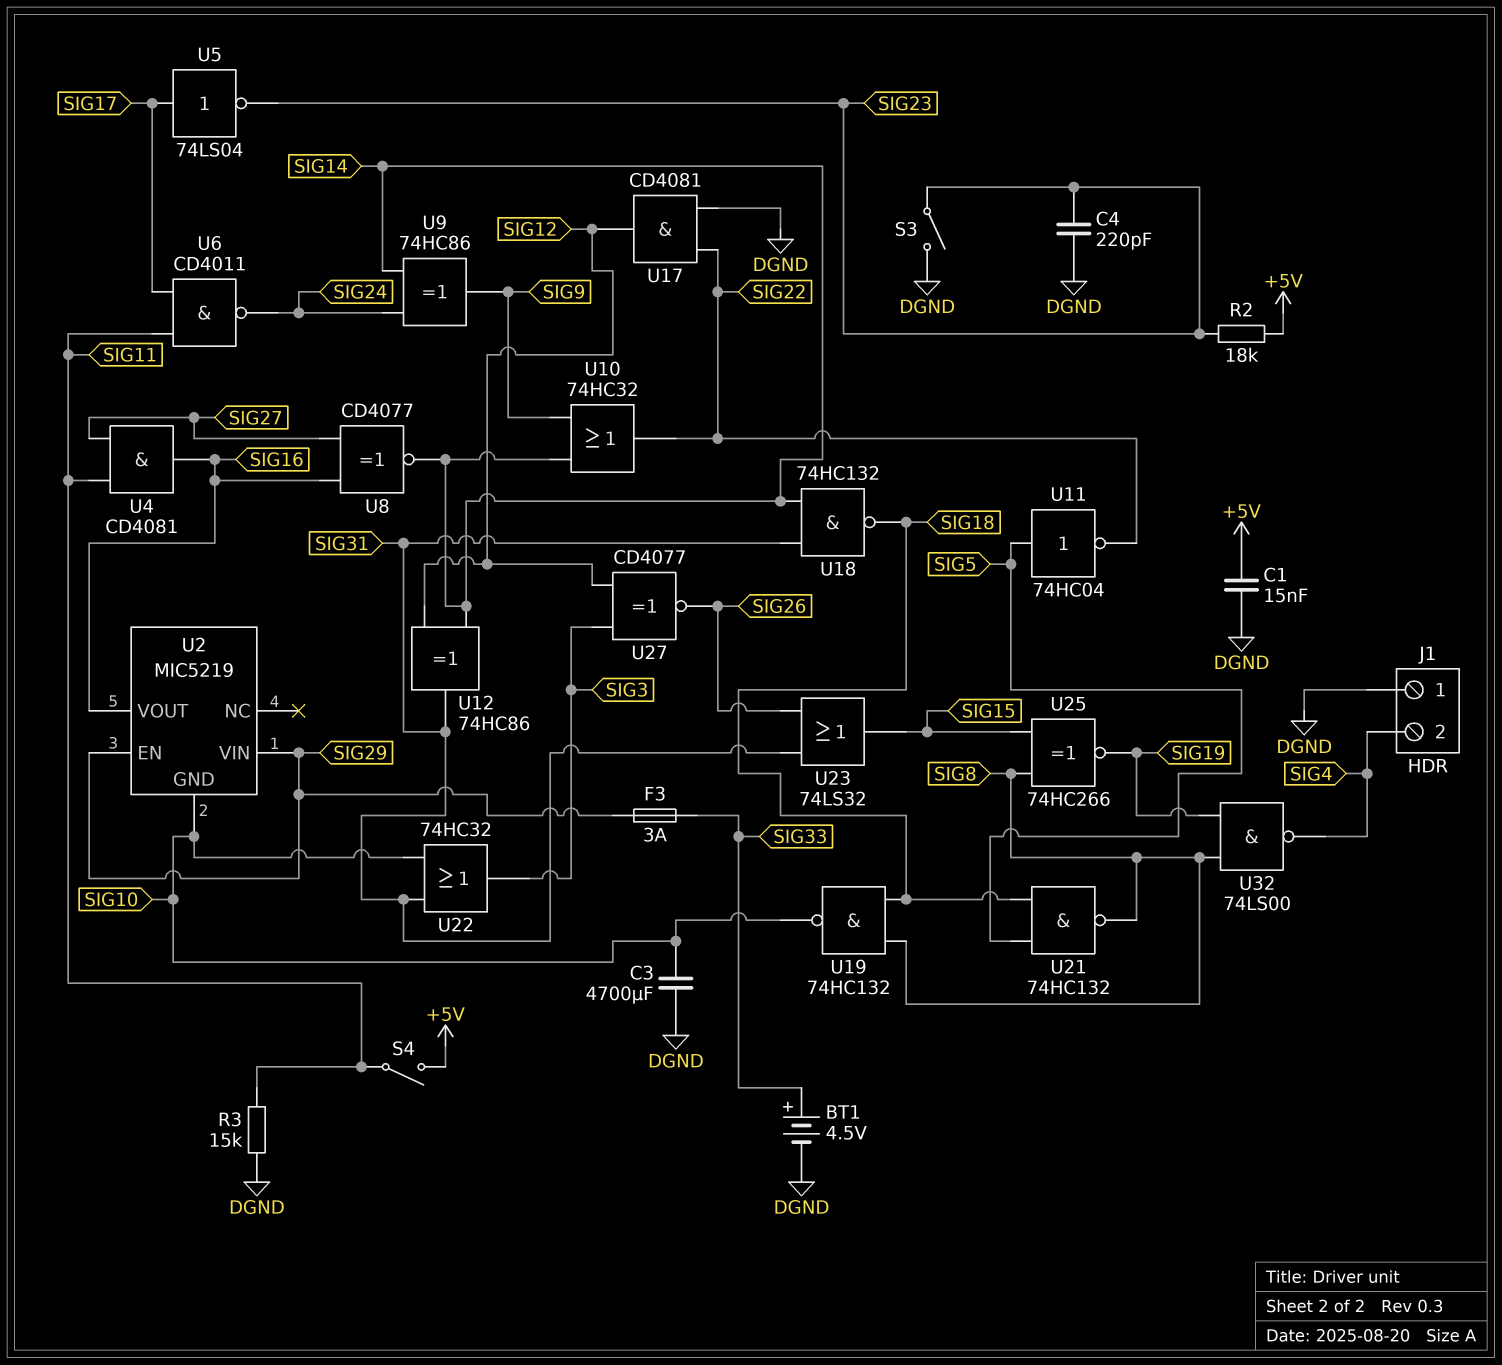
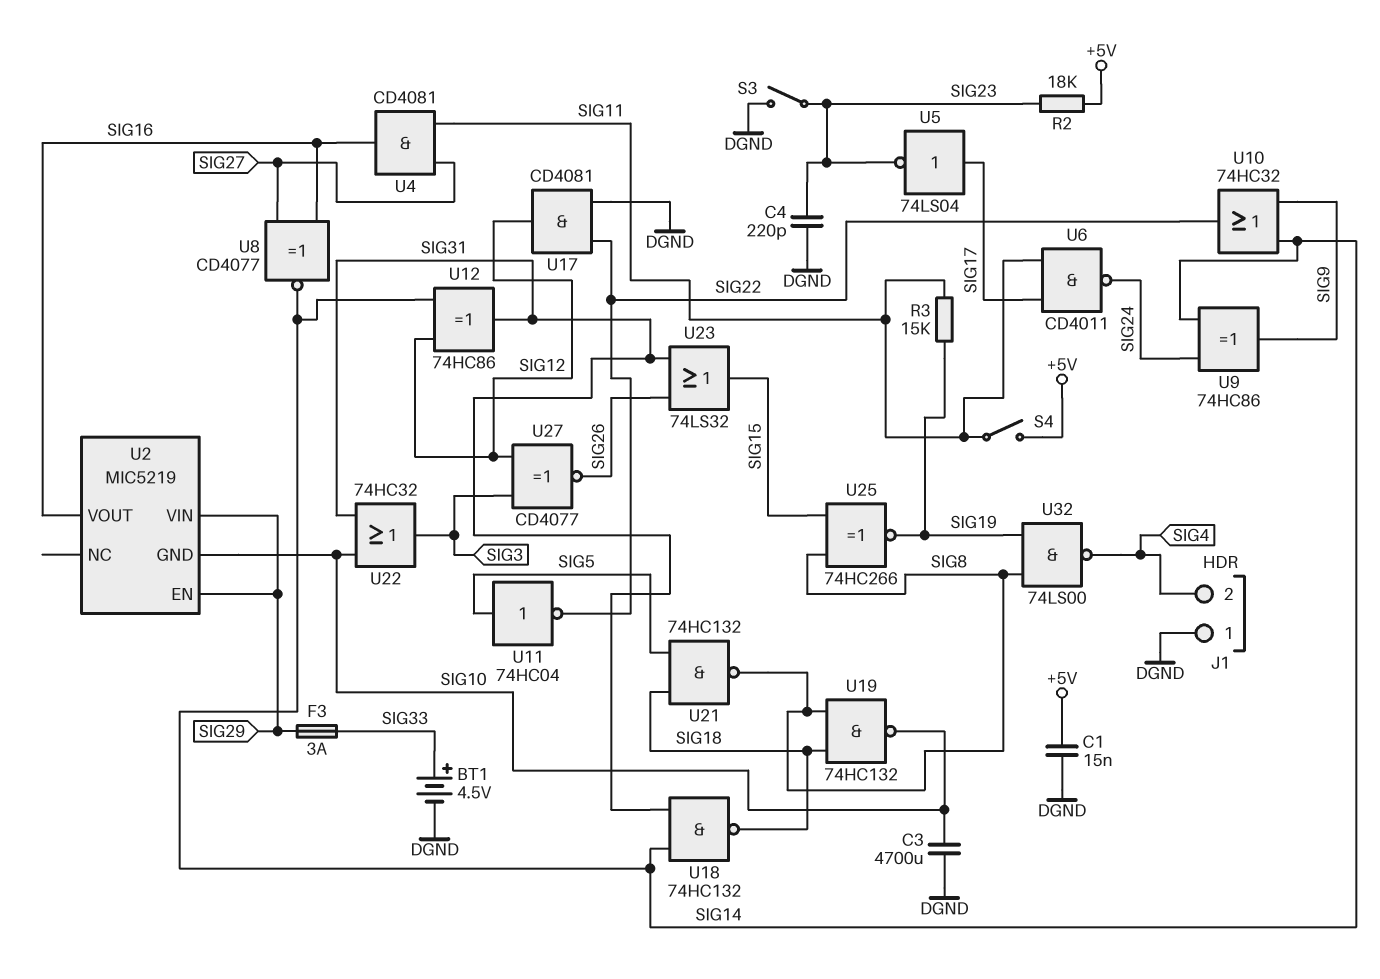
R3: 15k (DGND, SIG11) -> 15k (SIG11, SIG19)

